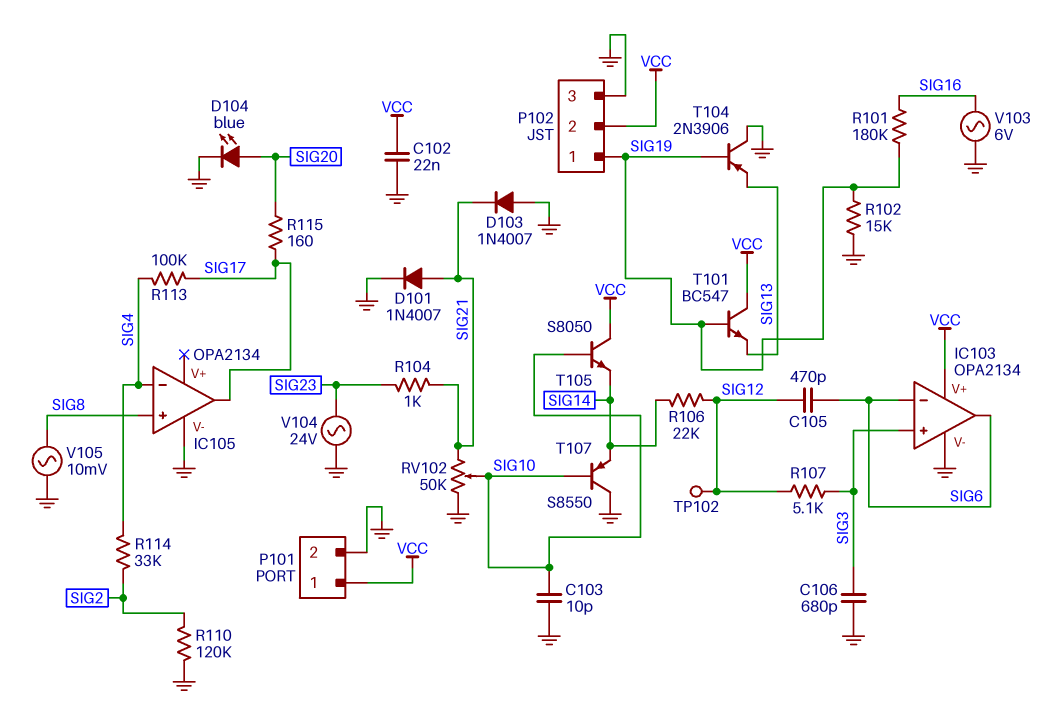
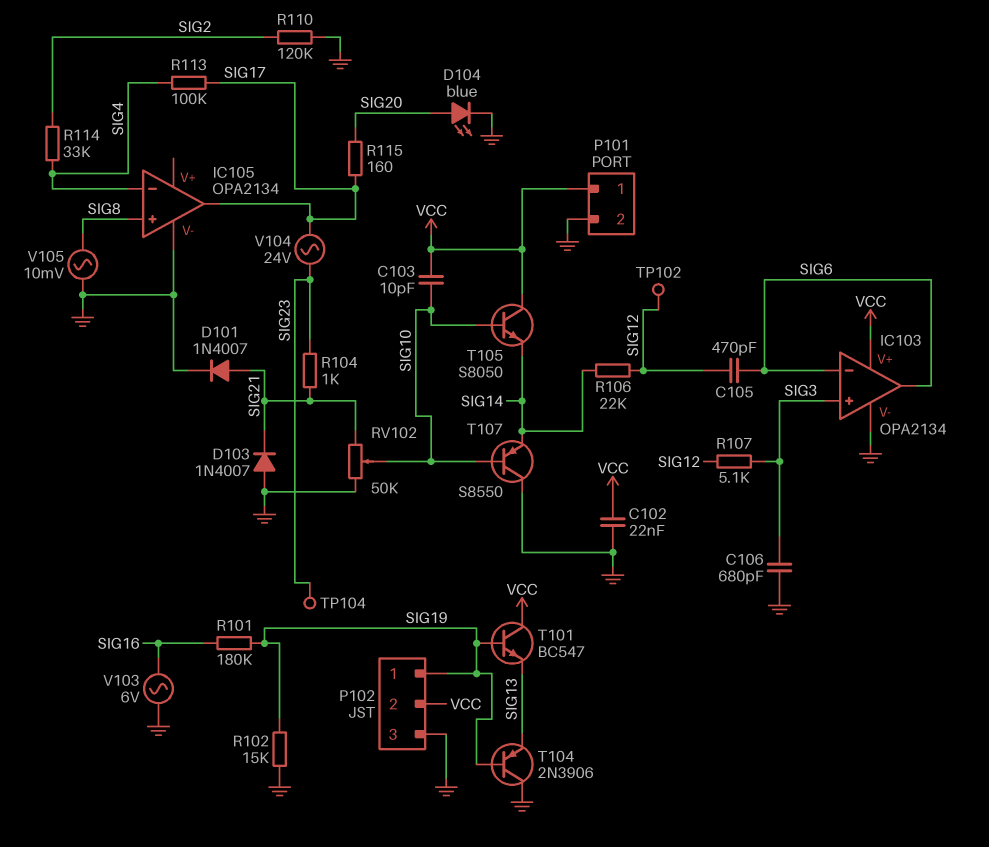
C103: 10pF (GND, SIG10) -> 10pF (SIG10, VCC)
TP104: none -> test point (SIG23)
V104: AC 24V (GND, SIG23) -> AC 24V (SIG17, SIG23)

